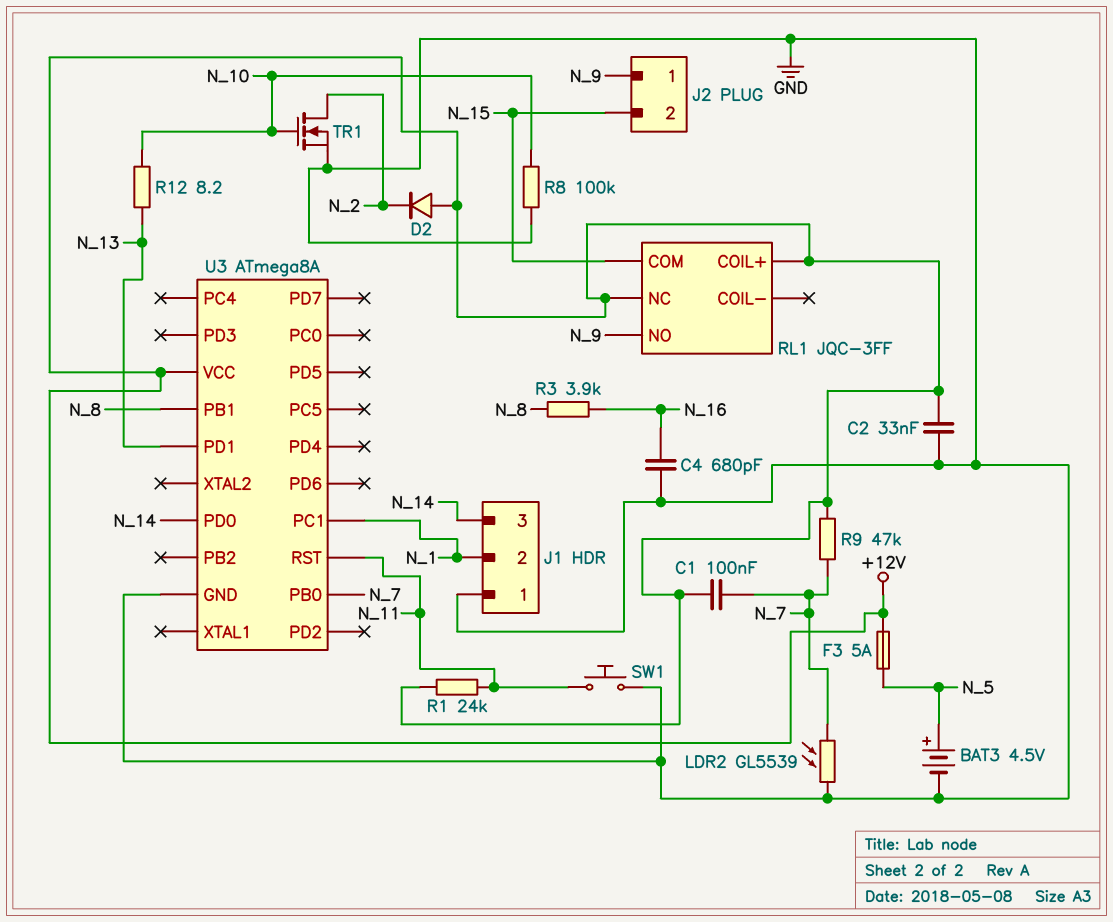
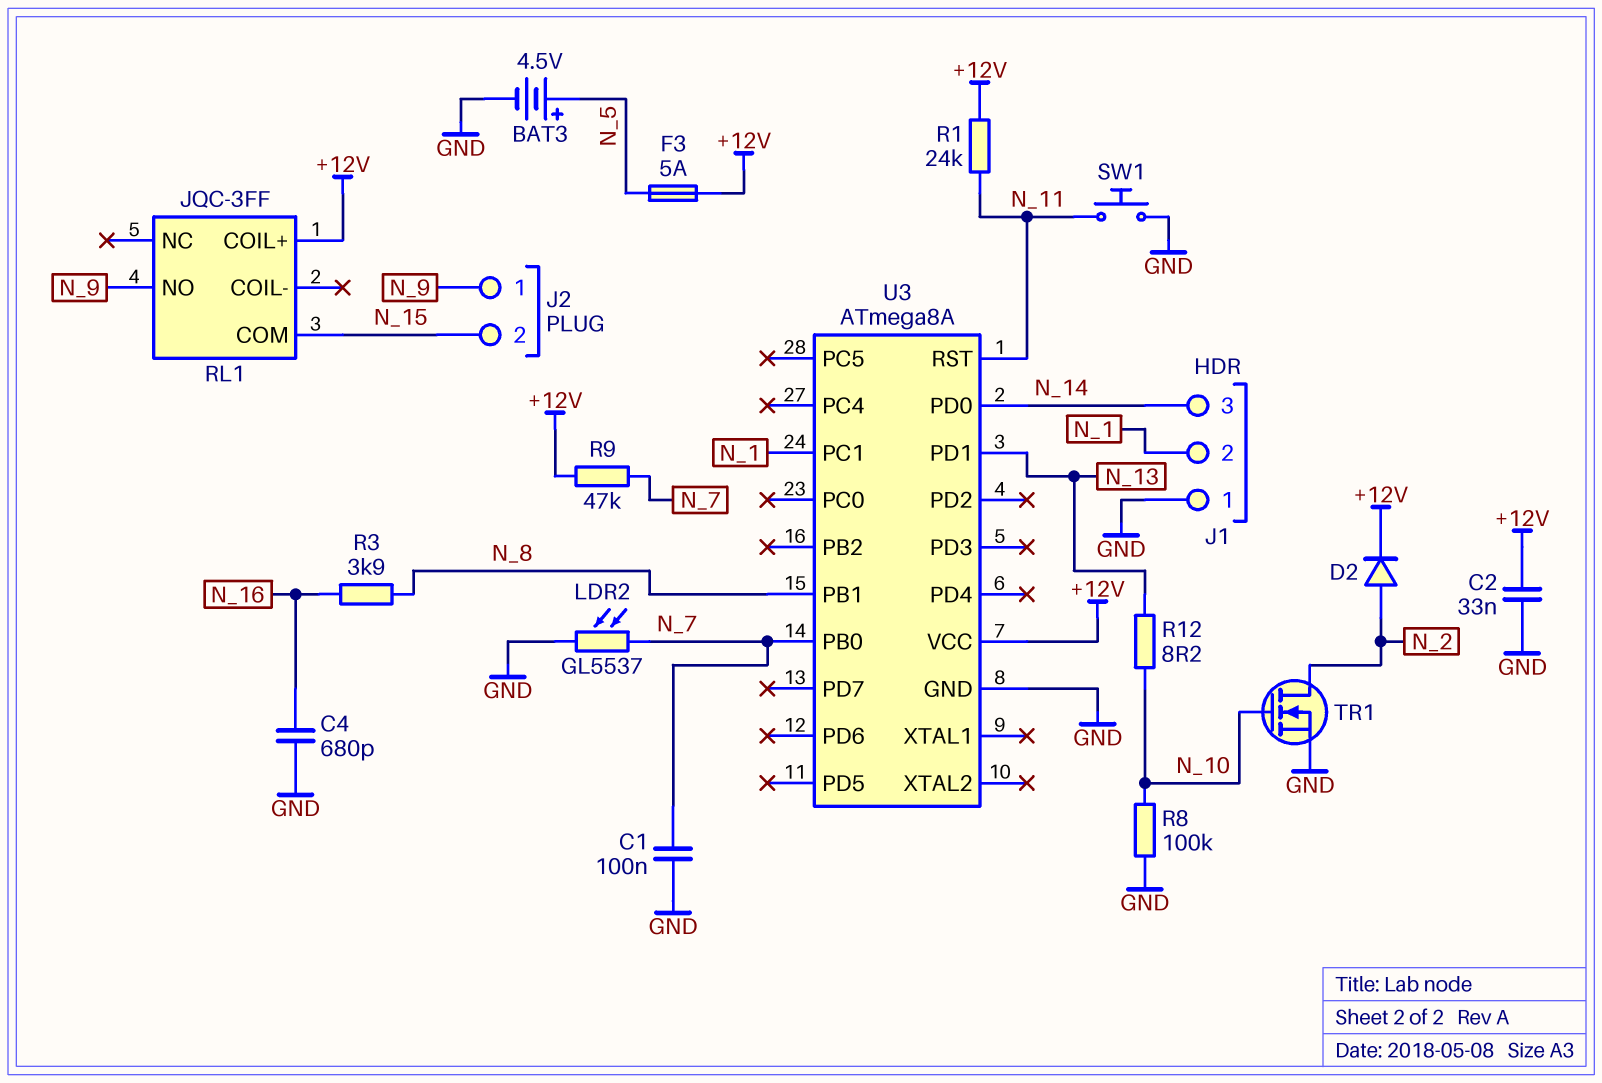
C1: 100nF (+12V, N_7) -> 100nF (GND, N_7)
D2: diode (A +12V, K N_2) -> diode (A N_2, K +12V)
LDR2: GL5539 (GND, N_7) -> GL5537 (GND, N_7)
RL1 pin NC: +12V -> none

